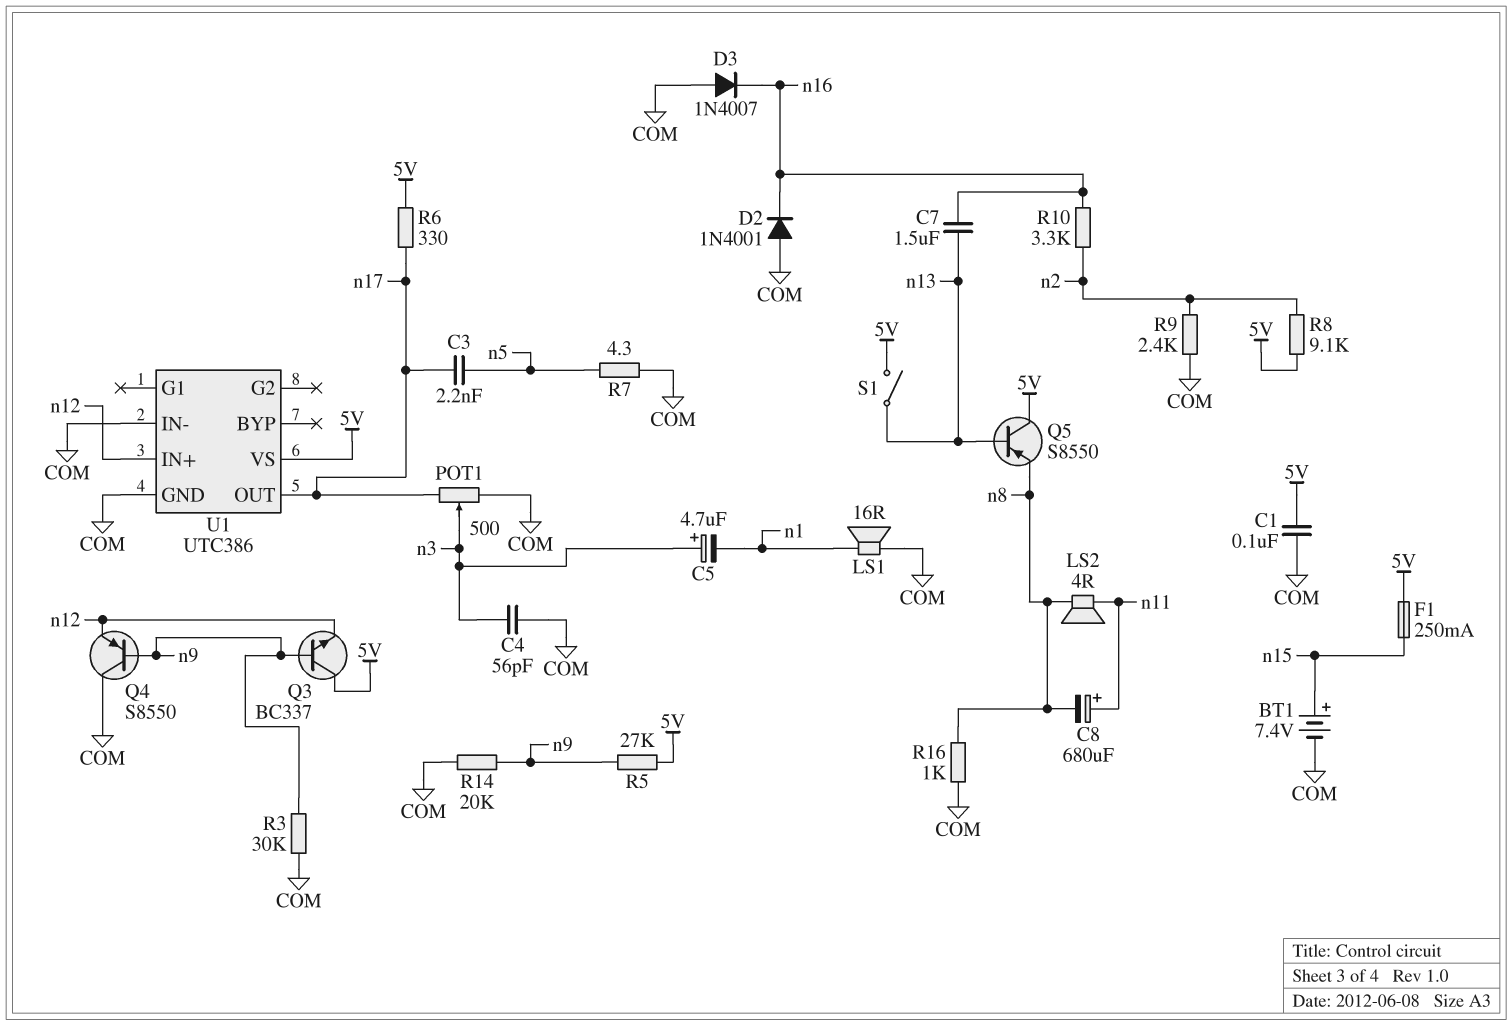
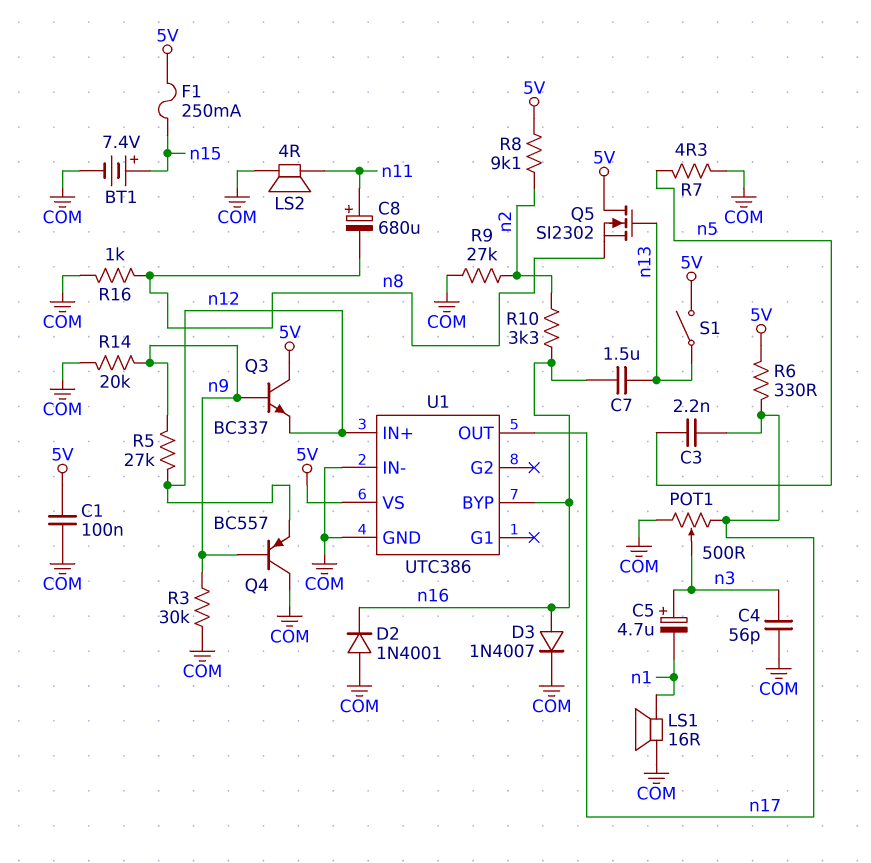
D3: diode 1N4007 (A COM, K n16) -> diode 1N4007 (A n16, K COM)
LS2: speaker 4R (n8, n11) -> speaker 4R (COM, n11)
Q4: PNP S8550 (B n9, C COM, E n12) -> PNP BC557 (B n9, C COM, E n12)
Q5: PNP S8550 (B n13, C 5V, E n8) -> NMOS SI2302 (G n13, D 5V, S n8)
R5: 27k (5V, n9) -> 27k (n9, n12)
R9: 2.4k (COM, n2) -> 27k (COM, n2)
U1 pin BYP: none -> n16

